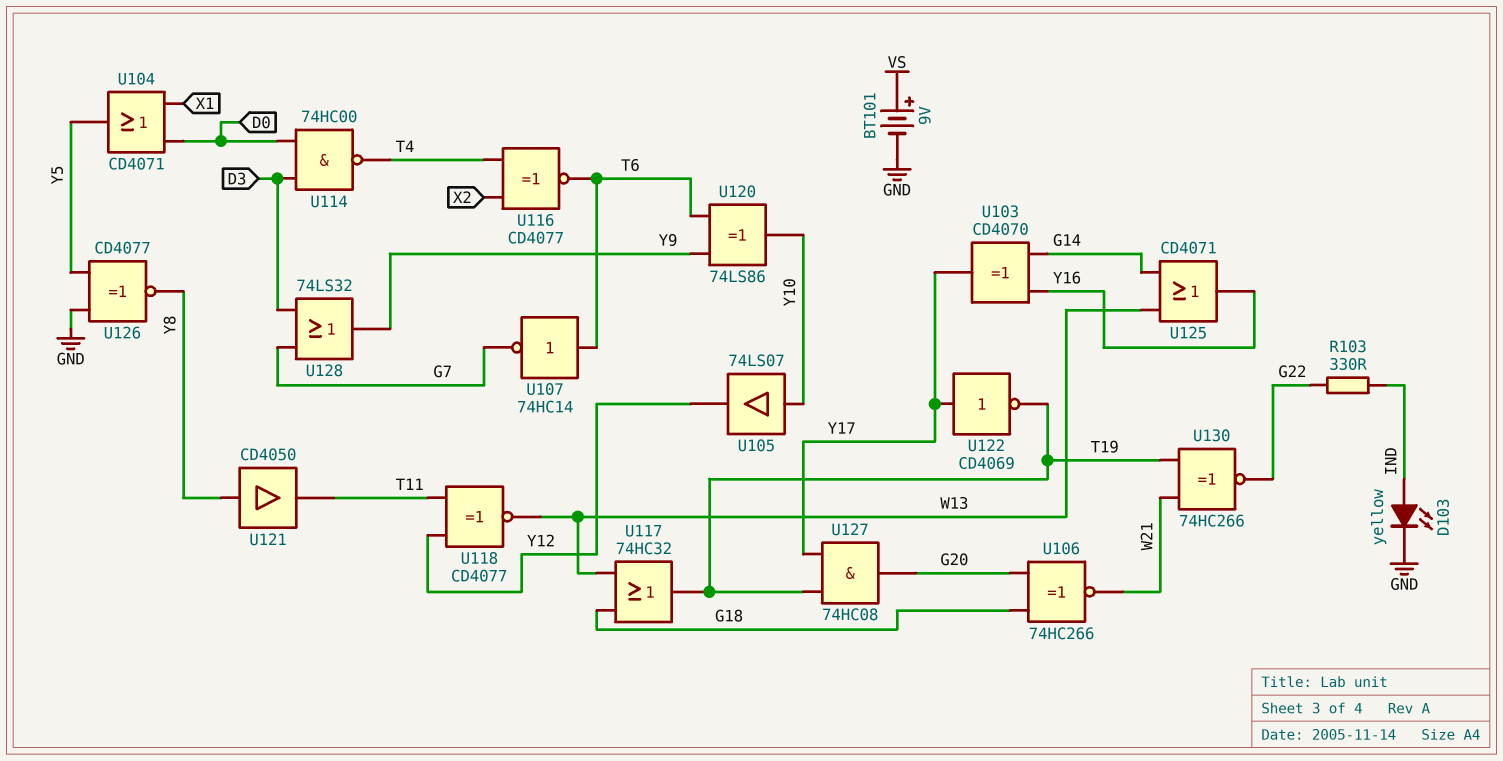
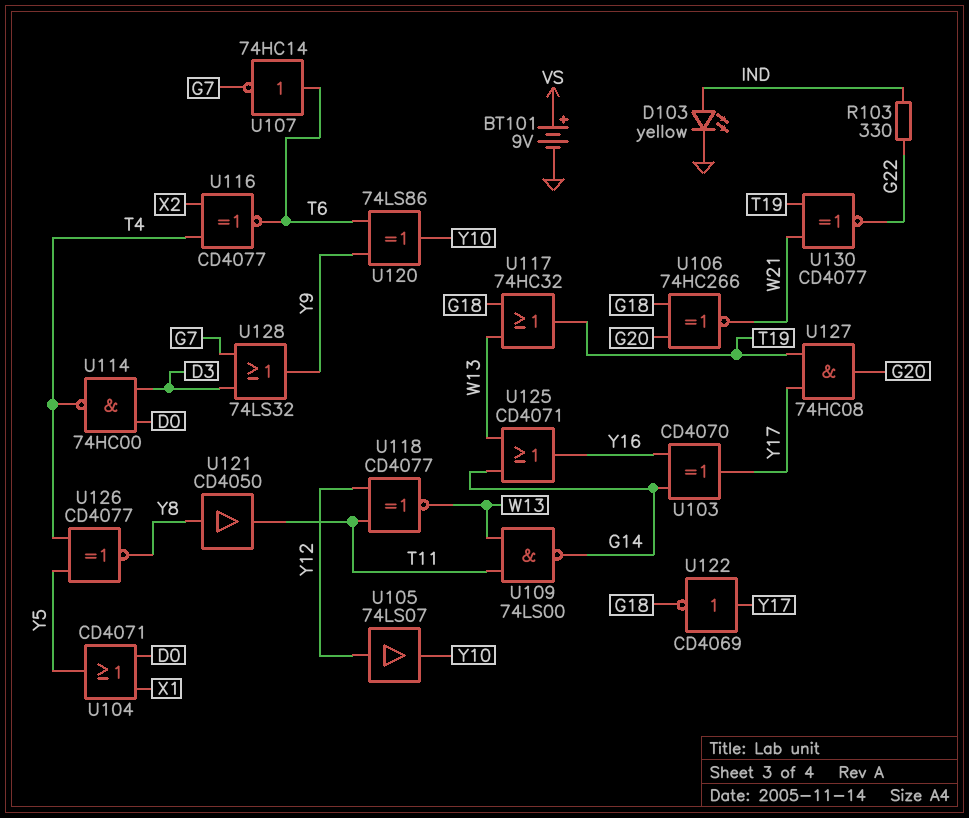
U105: buffer 74LS07 (in Y10, out Y12) -> buffer 74LS07 (in Y12, out Y10)
U109: none -> NAND 74LS00 (in T11, in W13, out G14)
U122: NOT CD4069 (in Y17, out T19) -> NOT CD4069 (in Y17, out G18)
U126: XNOR CD4077 (in GND, in Y5, out Y8) -> XNOR CD4077 (in T4, in Y5, out Y8)
U130: XNOR 74HC266 (in T19, in W21, out G22) -> XNOR CD4077 (in T19, in W21, out G22)

